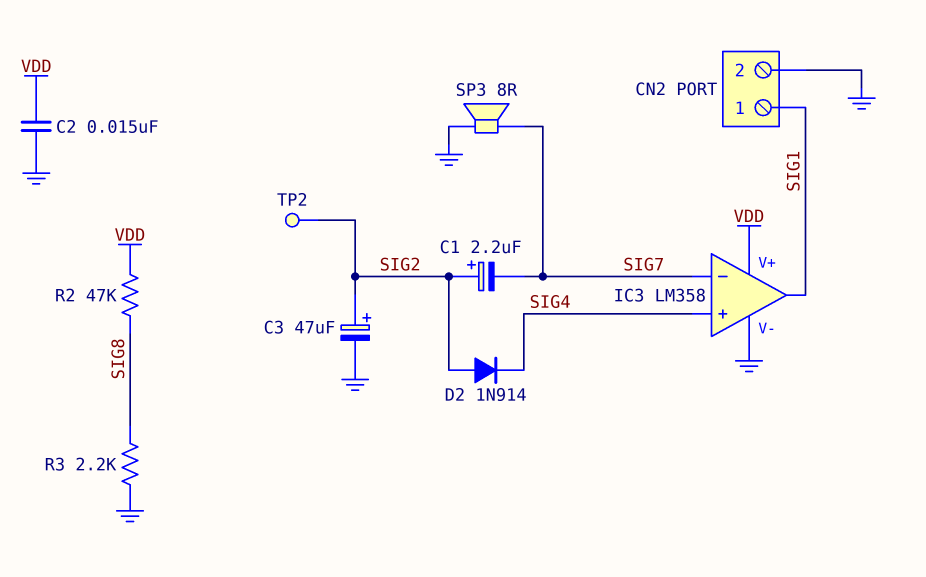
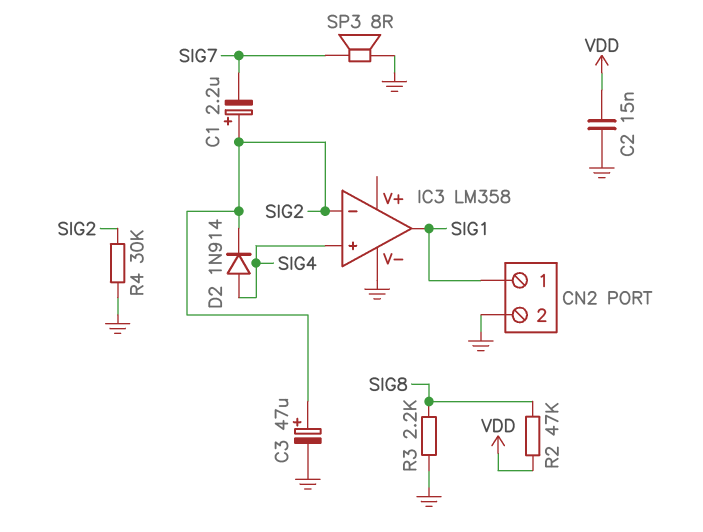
D2: diode 1N914 (A SIG2, K SIG4) -> diode 1N914 (A SIG4, K SIG2)
IC3 pin V+: VDD -> none
IC3 pin in-: SIG7 -> SIG2
R4: none -> 30k (GND, SIG2)
TP2: test point (SIG2) -> none

